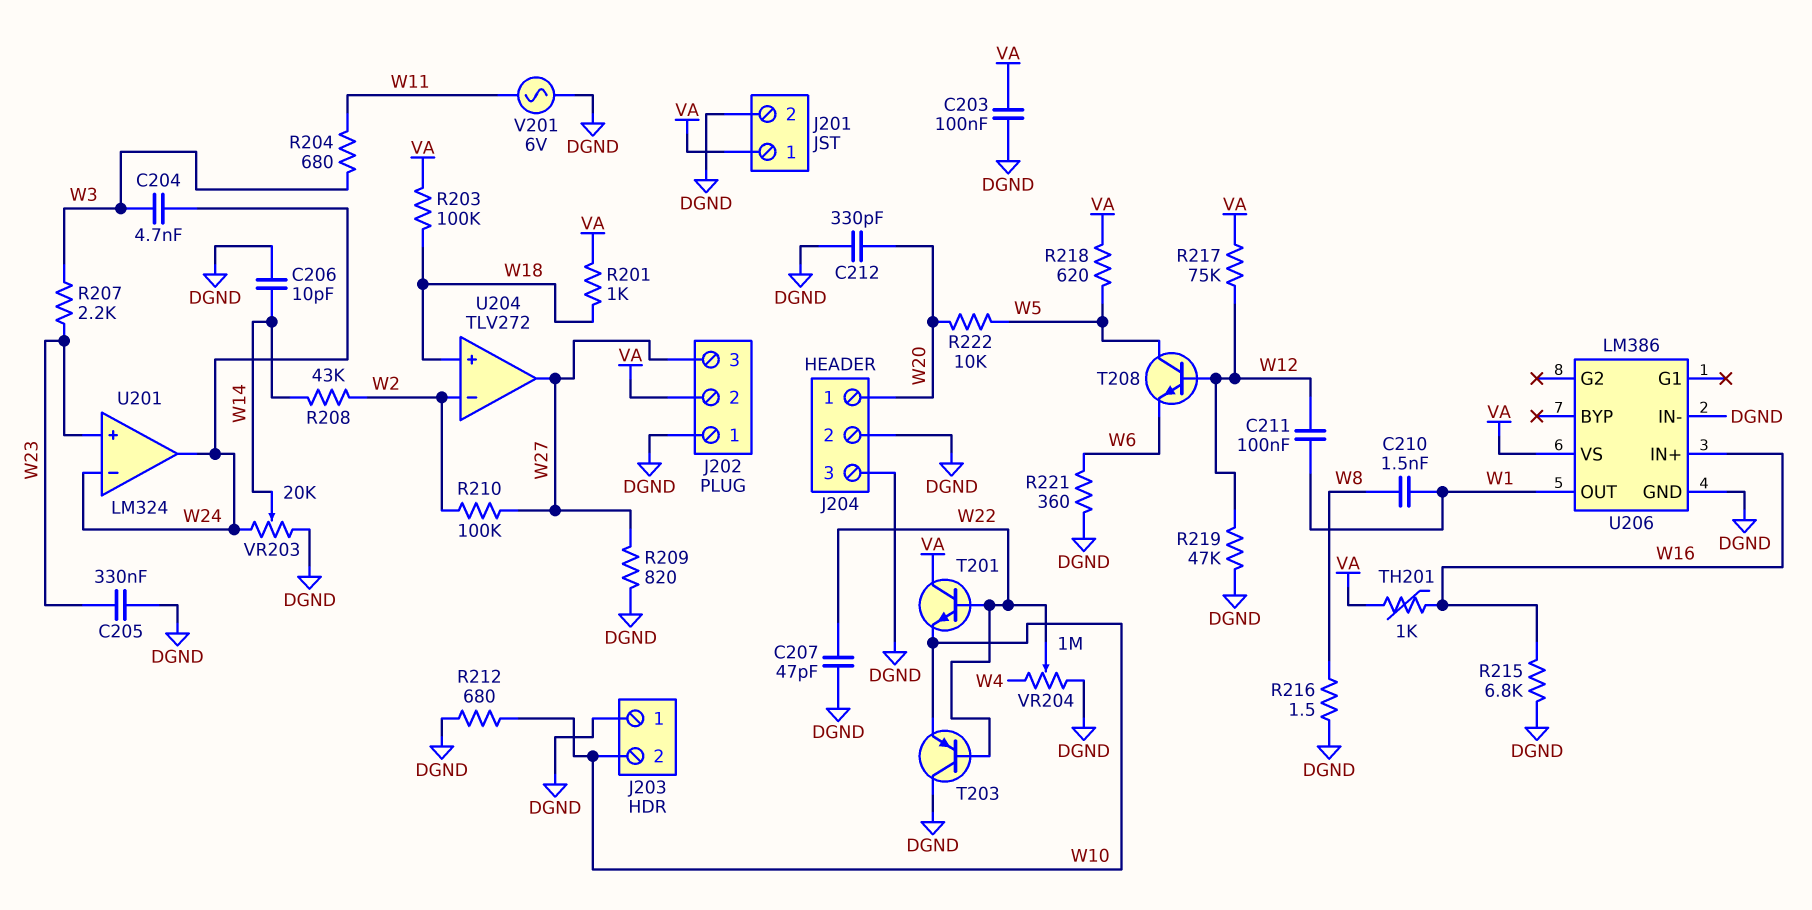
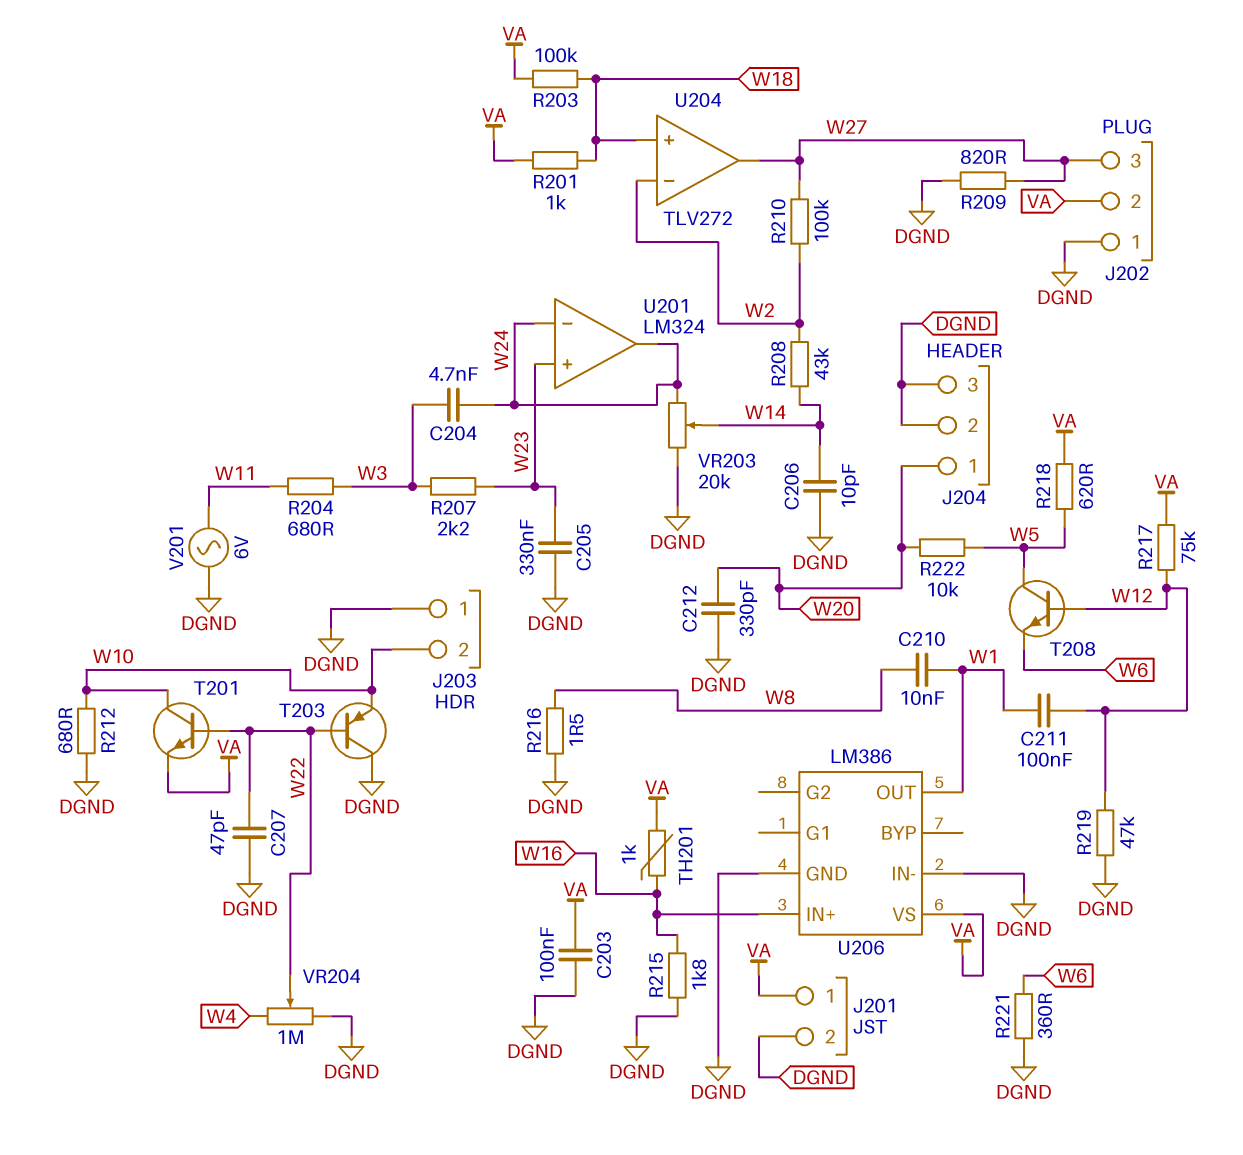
C210: 1.5nF (W1, W8) -> 10nF (W1, W8)
R215: 6.8k (DGND, W16) -> 1.8k (DGND, W16)
T201: NPN (B W22, C VA, E W10) -> NPN (B W22, C W10, E VA)

